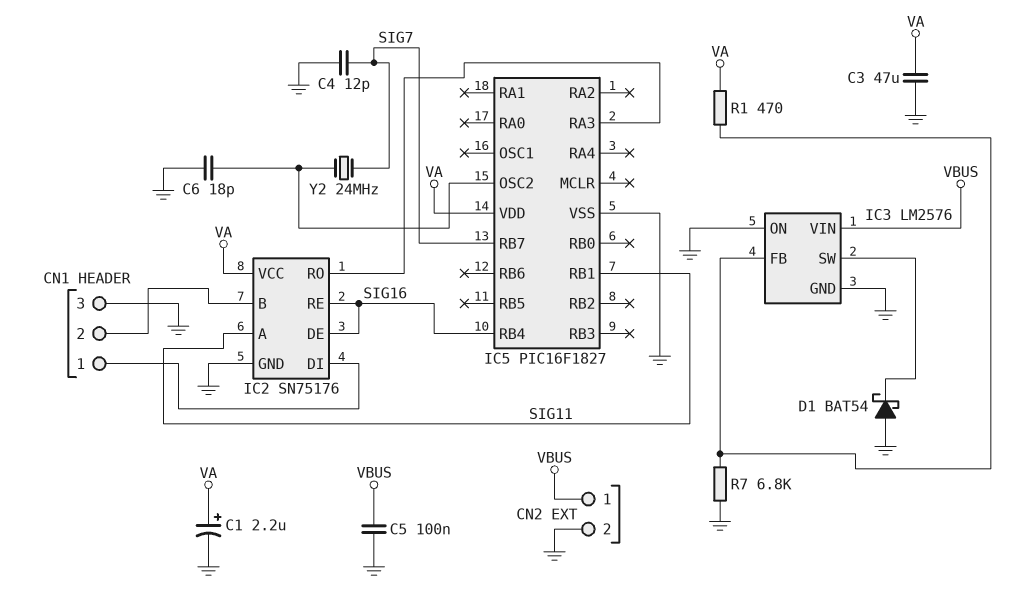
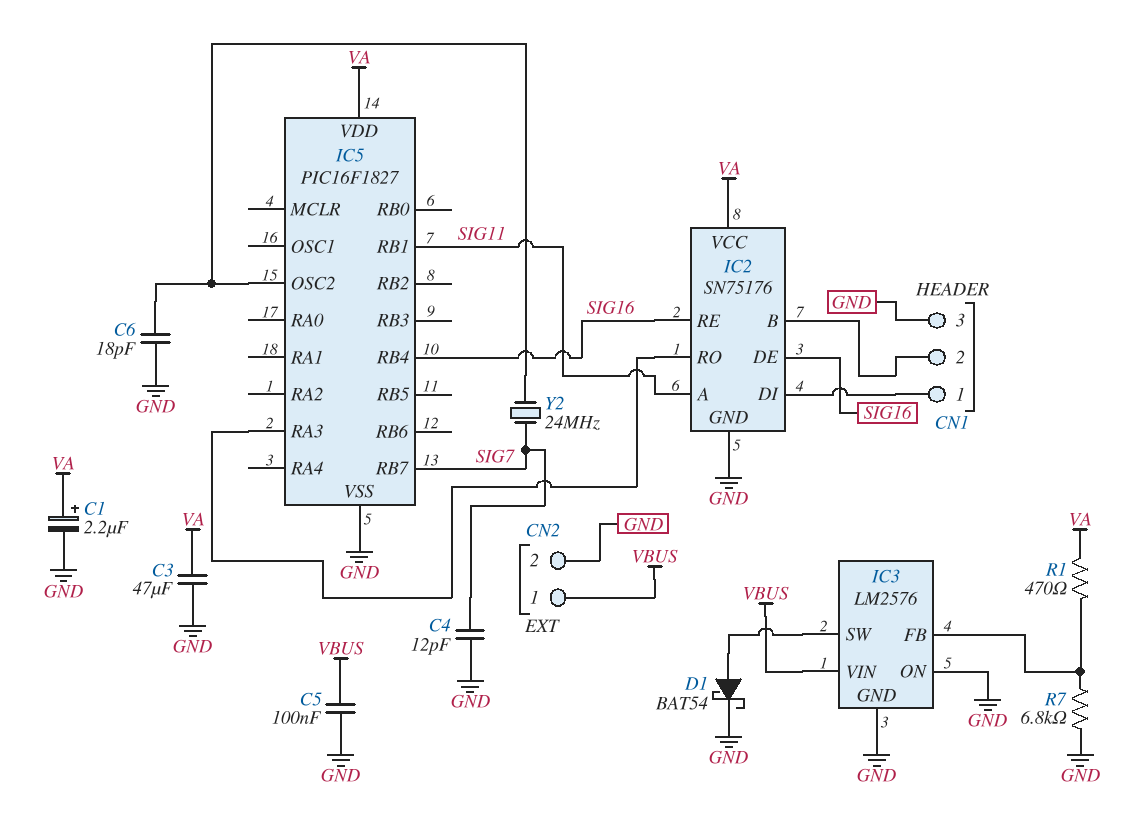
D1: schottky BAT54 (A GND, K IC3/SW) -> schottky BAT54 (A IC3/SW, K GND)

